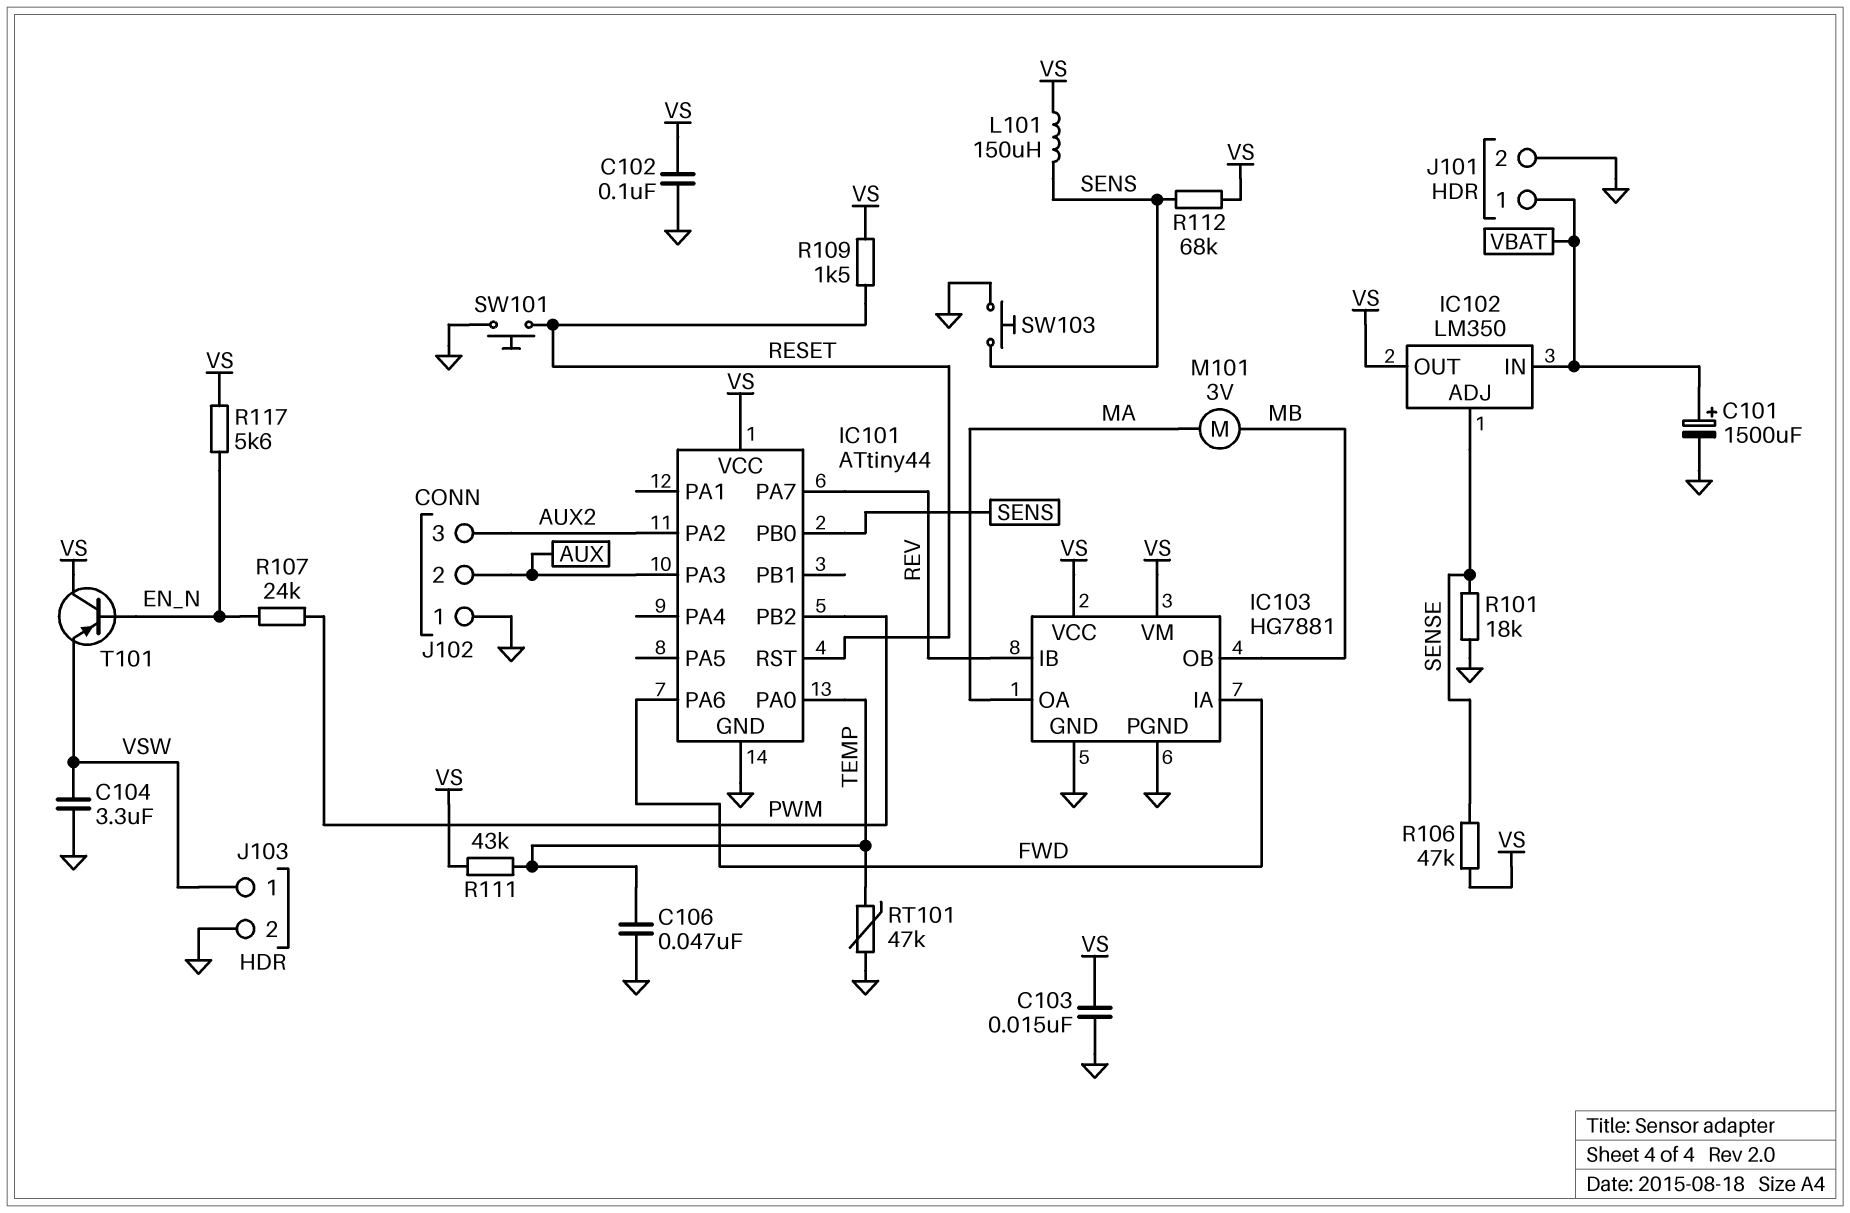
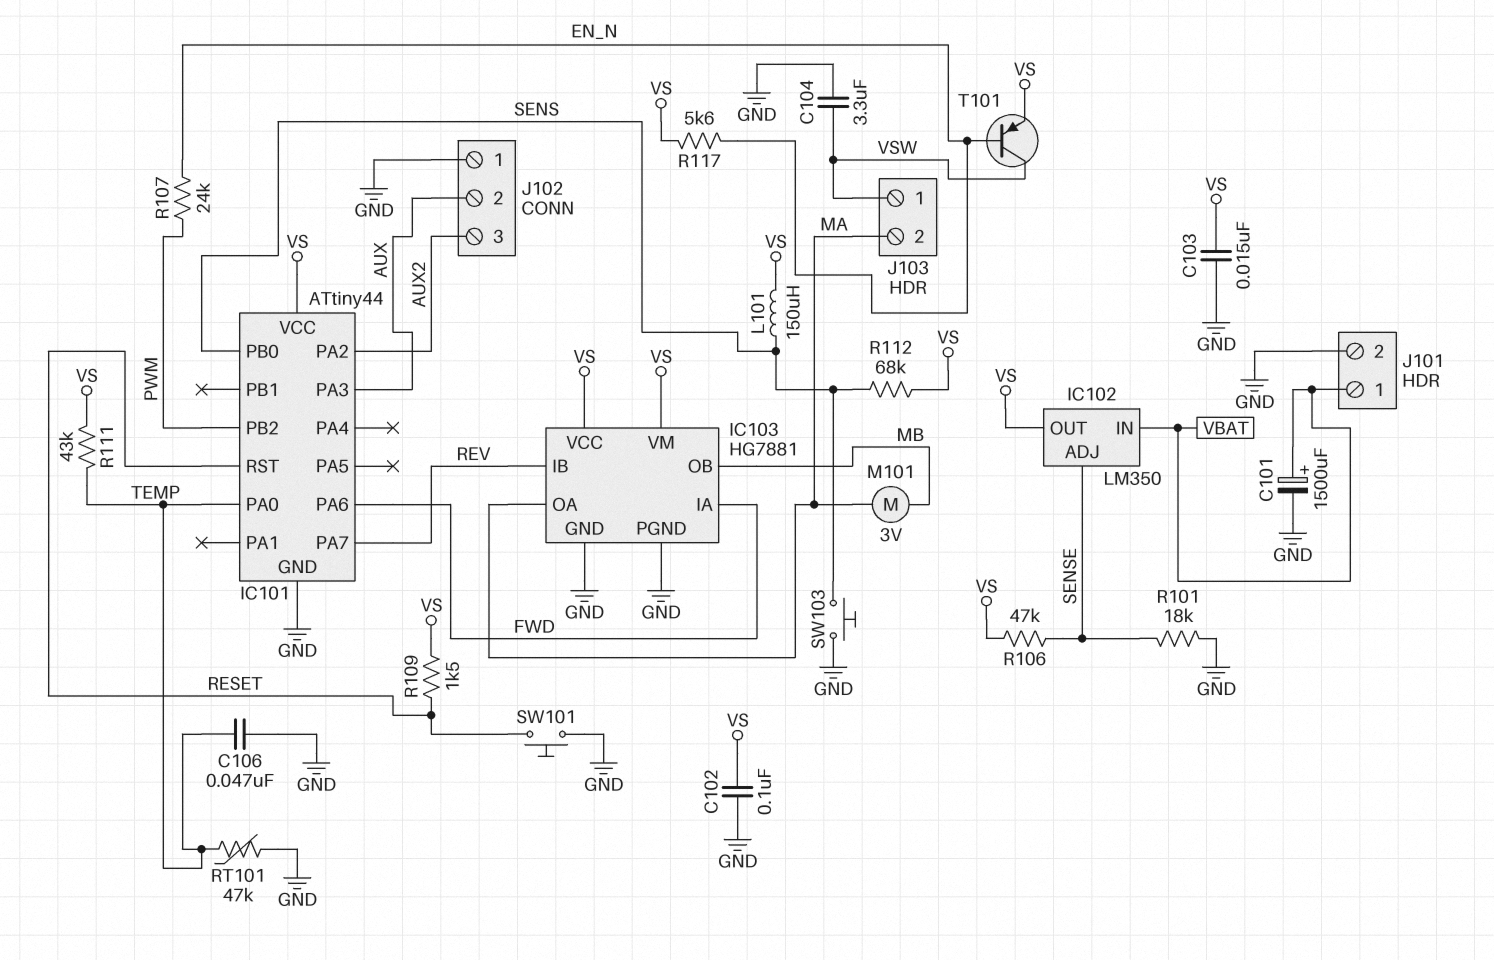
J103 pin 2: GND -> MA
T101: PNP (B EN_N, C VS, E VSW) -> PNP (B EN_N, C VSW, E VS)

